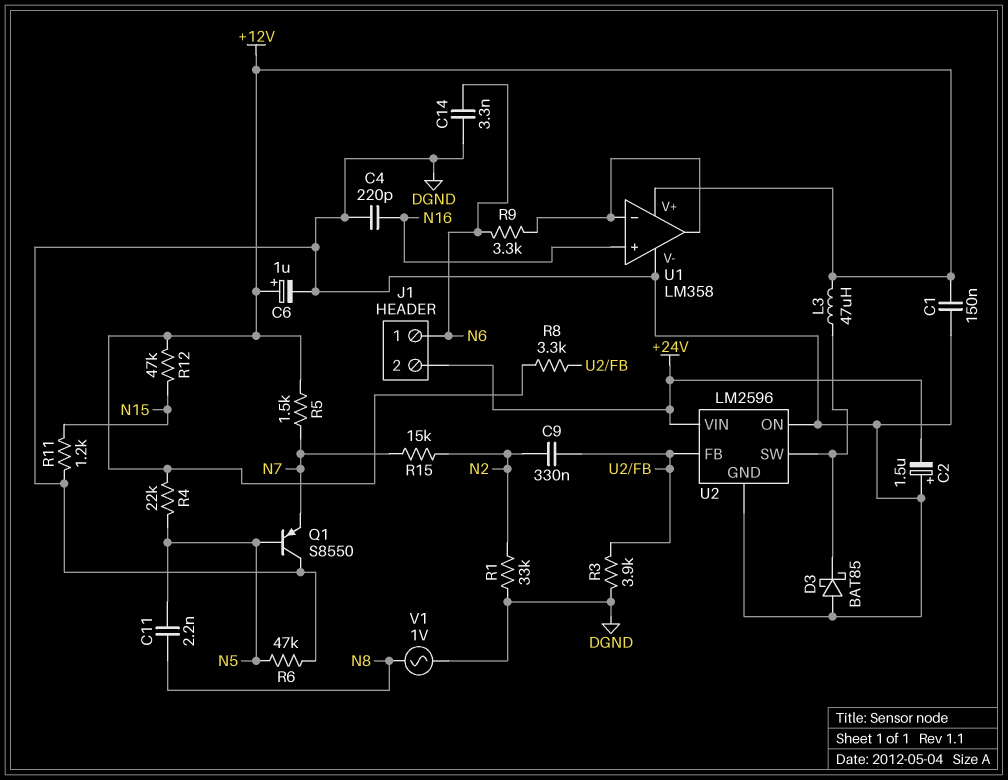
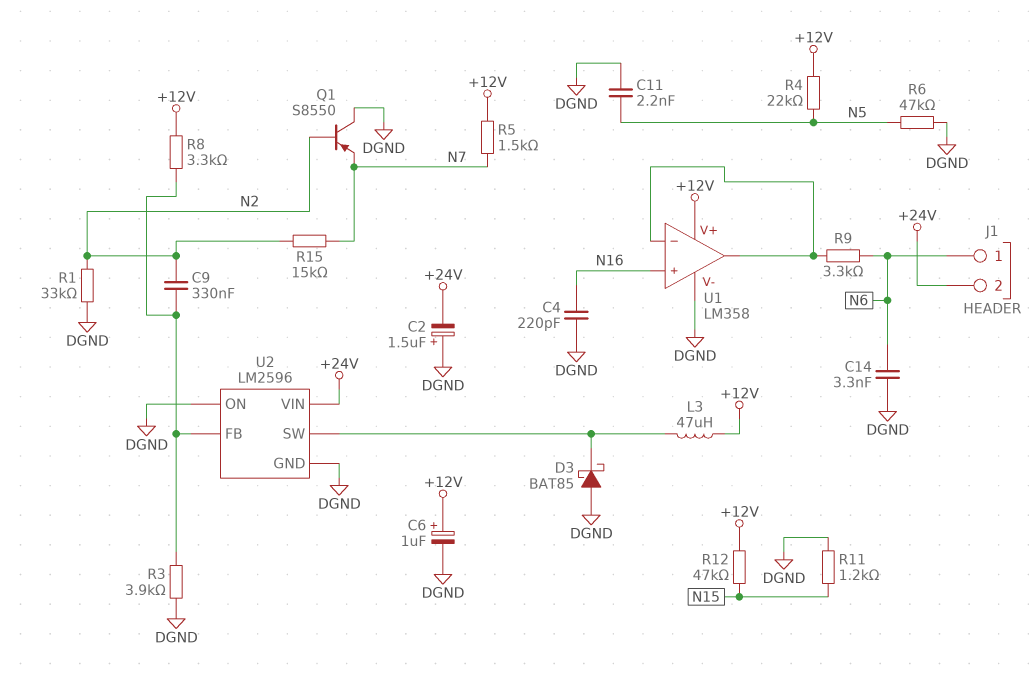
C1: 150nF (+12V, DGND) -> none
C11: 2.2nF (N5, N8) -> 2.2nF (DGND, N5)
Q1: PNP S8550 (B N5, C DGND, E N7) -> PNP S8550 (B N2, C DGND, E N7)
V1: AC 1V (DGND, N8) -> none

